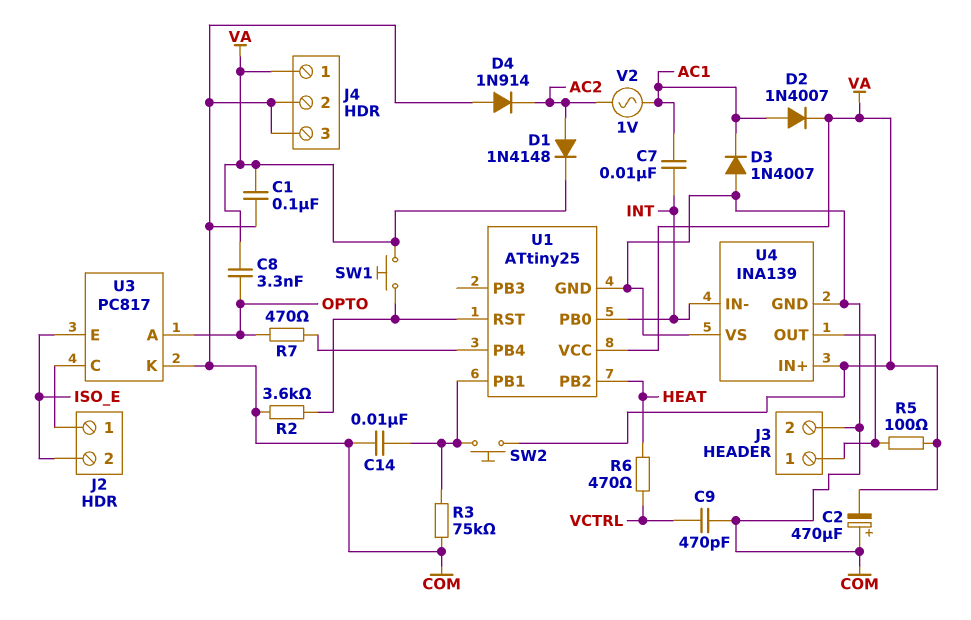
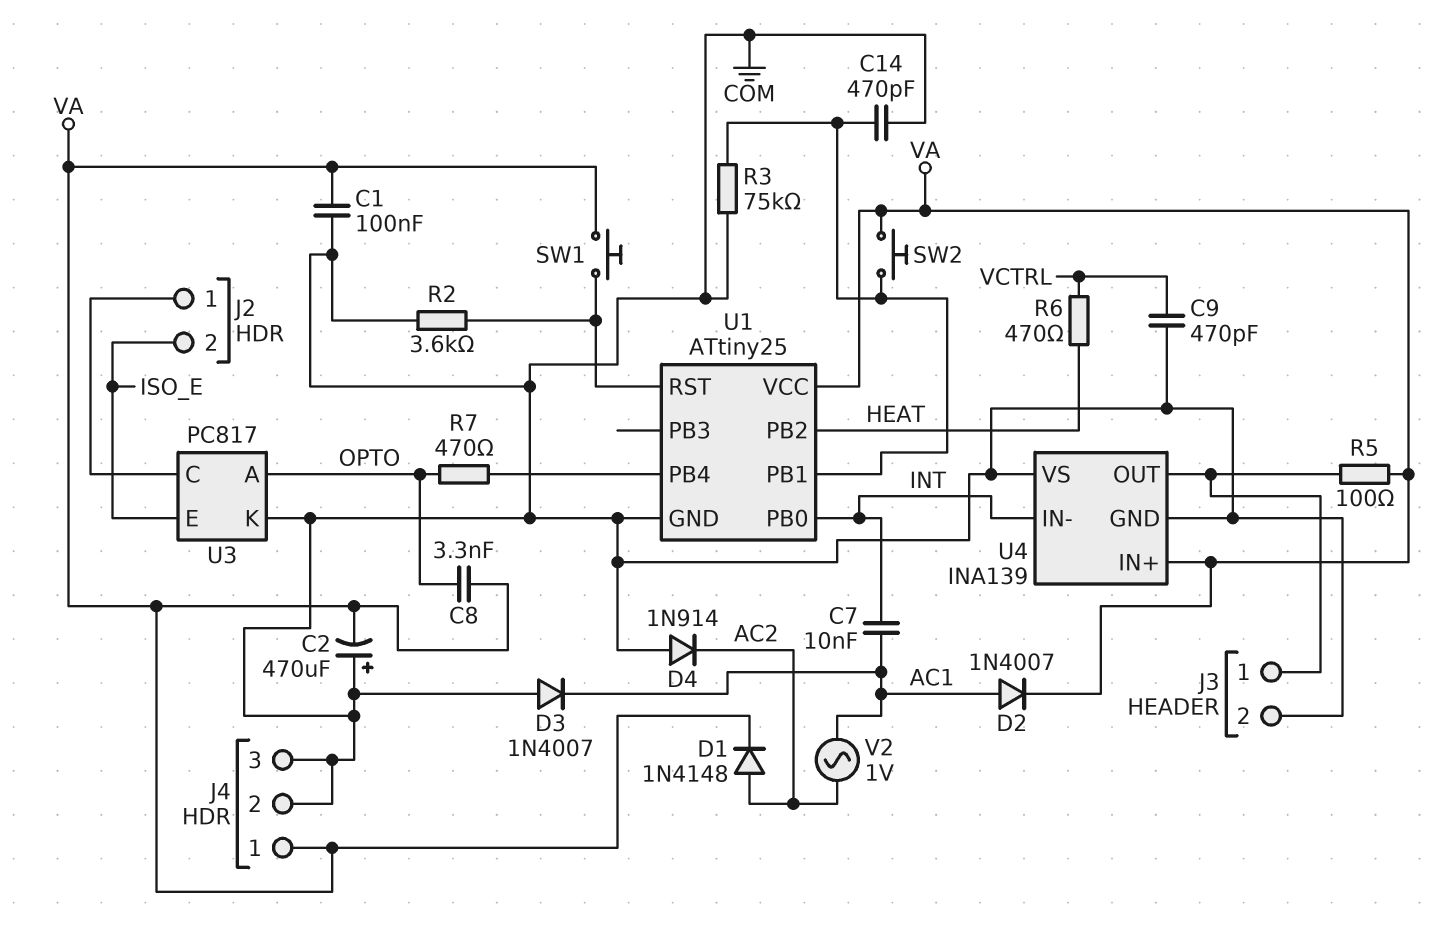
C14: 10nF (COM, U1/PB1) -> 470pF (COM, U1/PB1)

